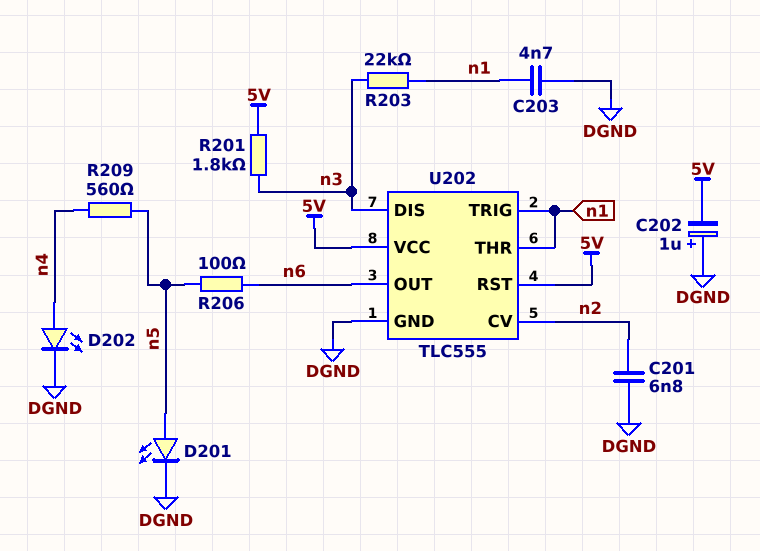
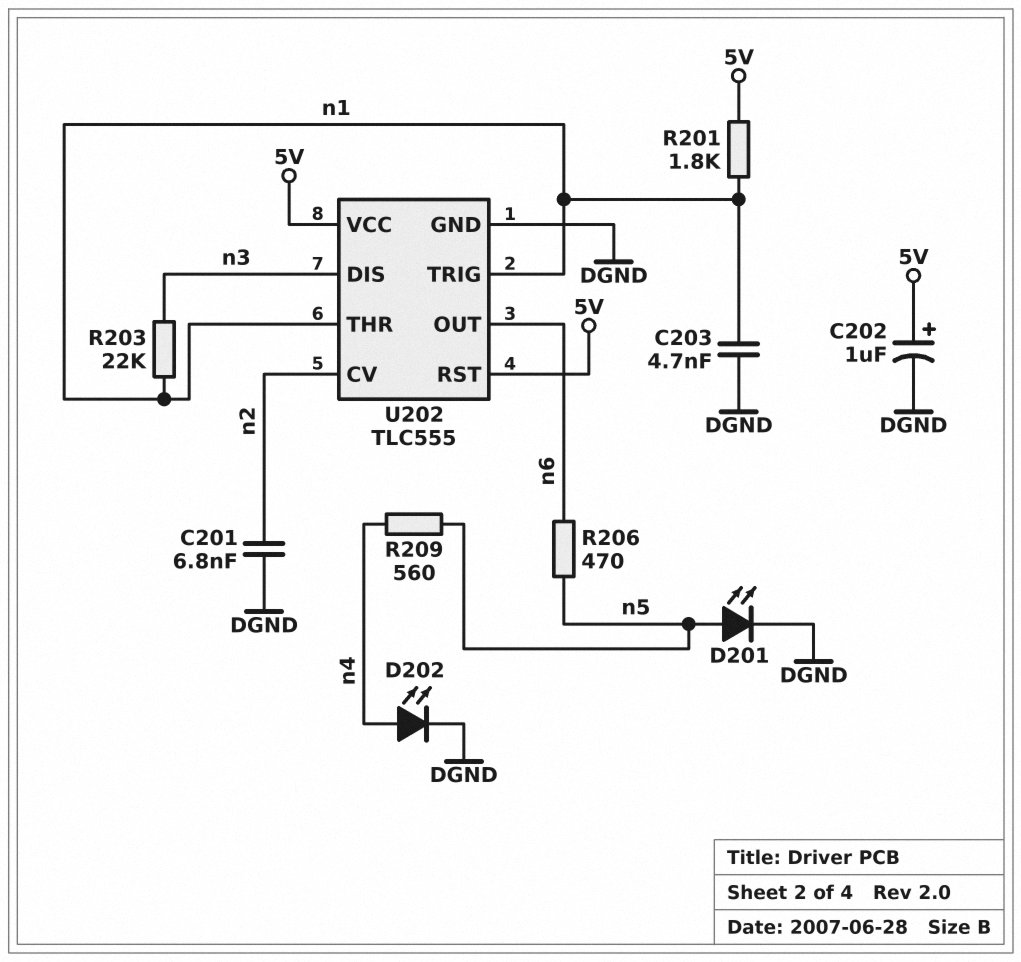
C202: 1uF (plus DGND, minus 5V) -> 1uF (plus 5V, minus DGND)
R201: 1.8k (5V, n3) -> 1.8k (5V, n1)
R206: 100 (n5, n6) -> 470 (n5, n6)

